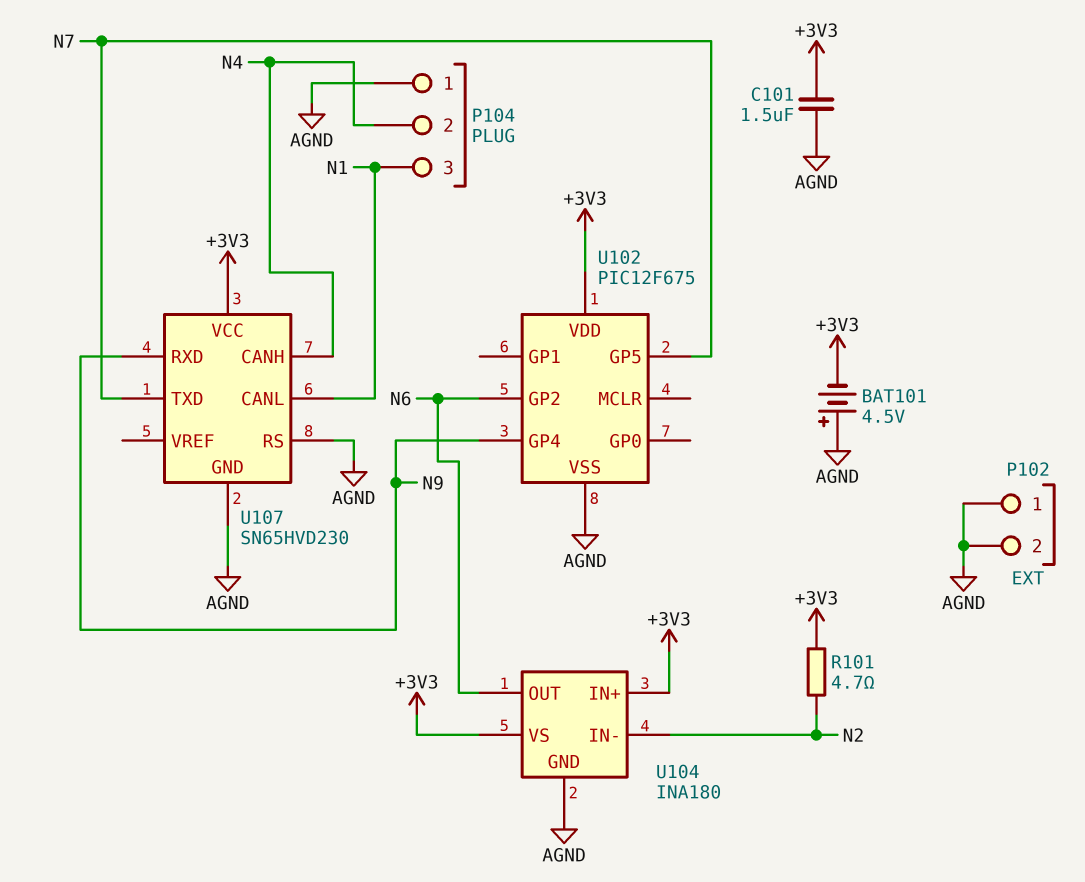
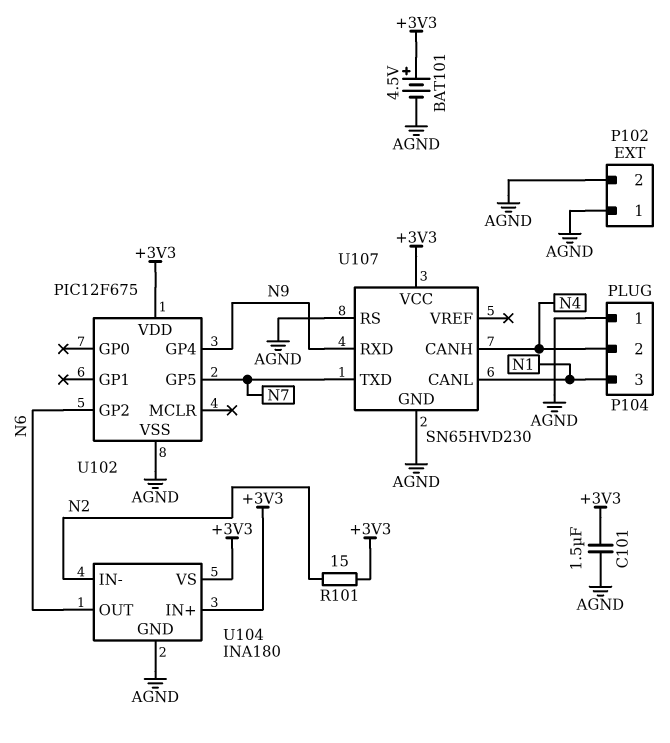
BAT101: 4.5V (plus AGND, minus +3V3) -> 4.5V (plus +3V3, minus AGND)
R101: 4.7 (+3V3, N2) -> 15 (+3V3, N2)

